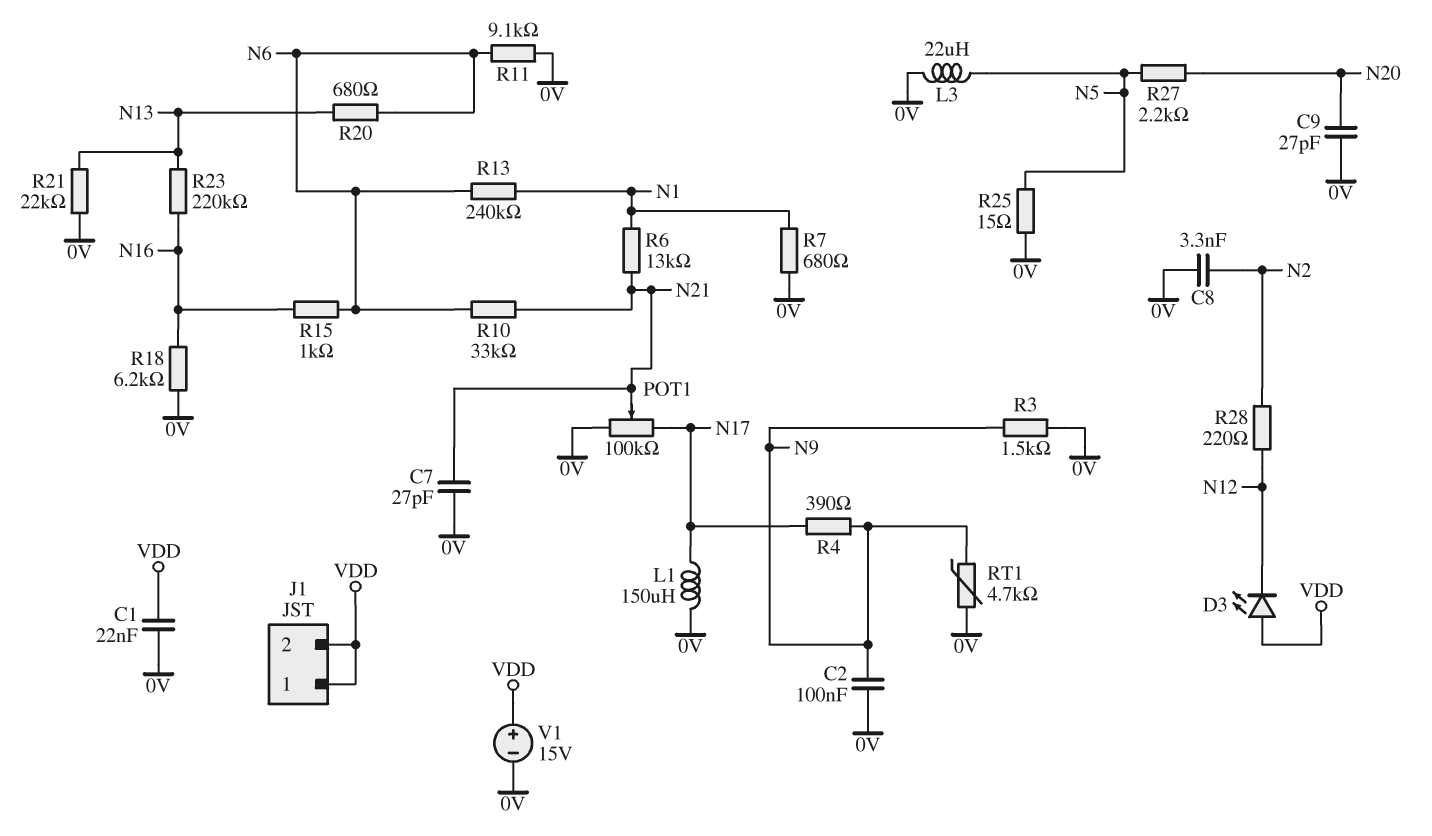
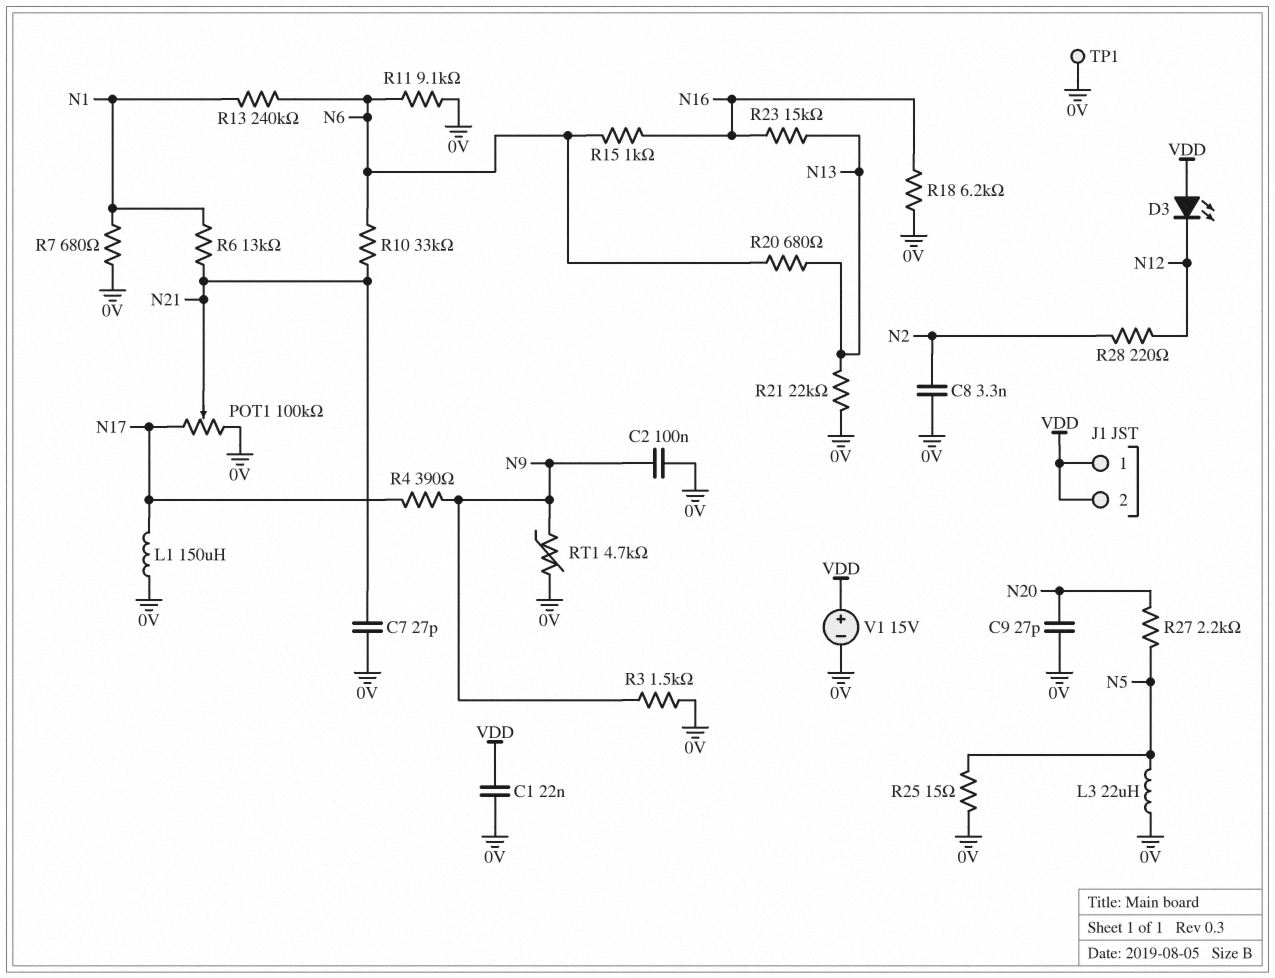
R23: 220k (N13, N16) -> 15k (N13, N16)
TP1: none -> test point (0V)

